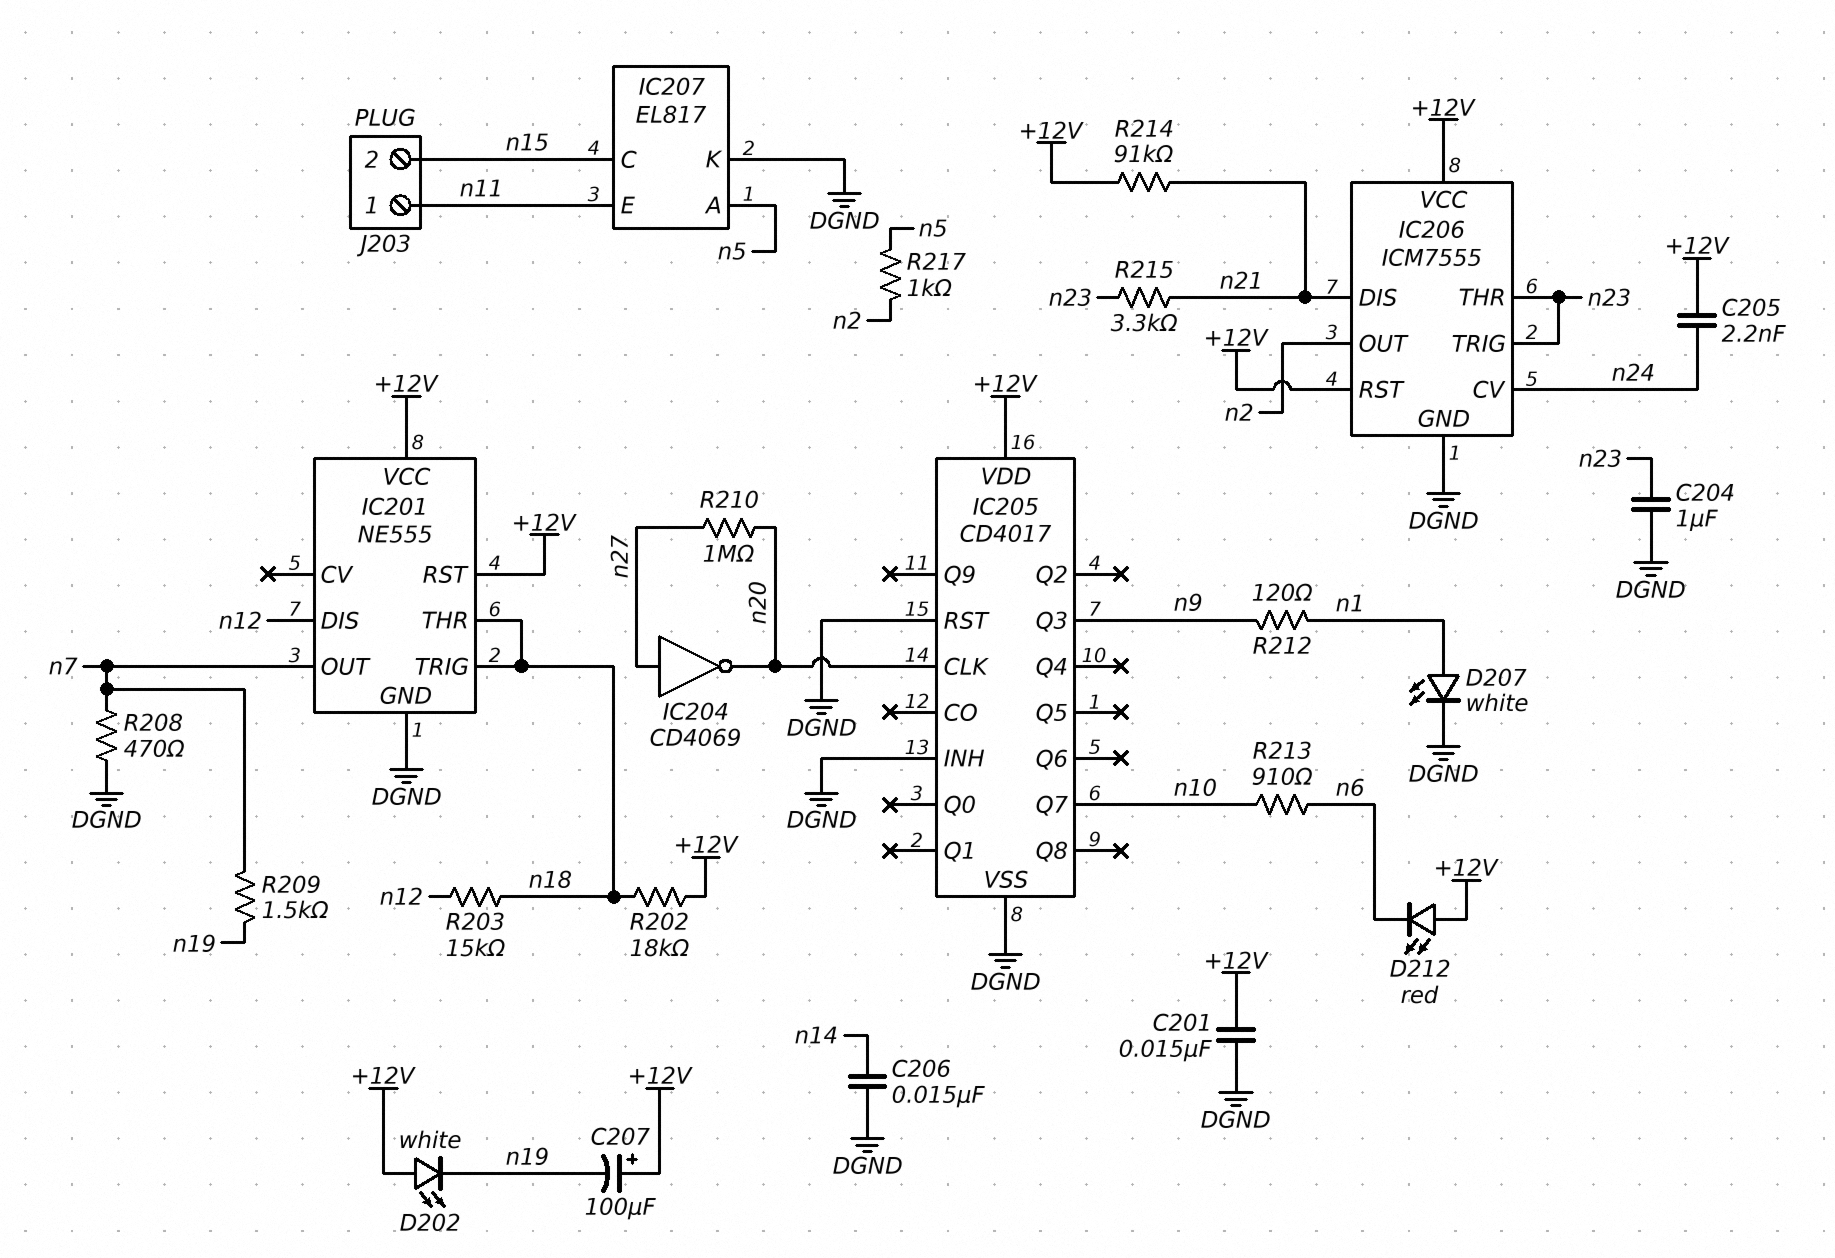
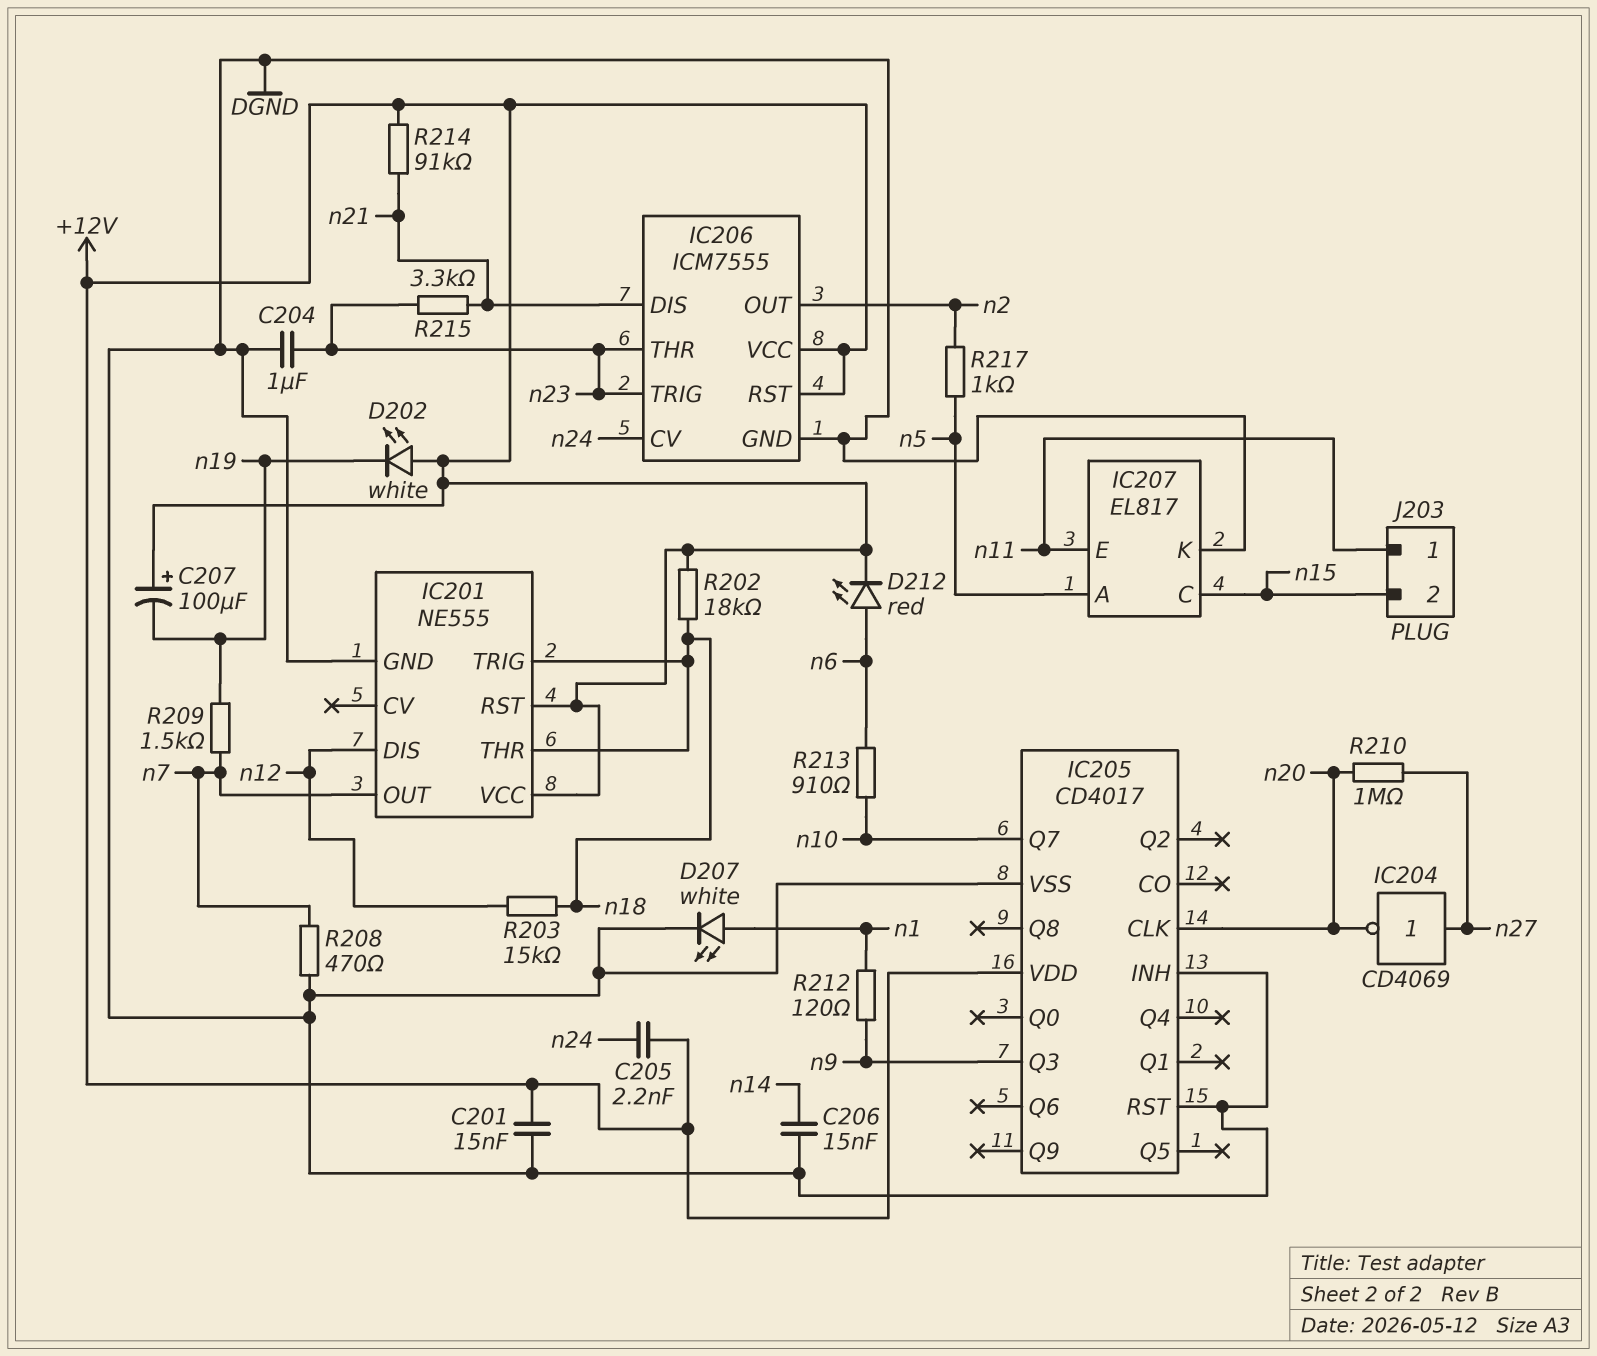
D212: LED red (A +12V, K n6) -> LED red (A n6, K +12V)

